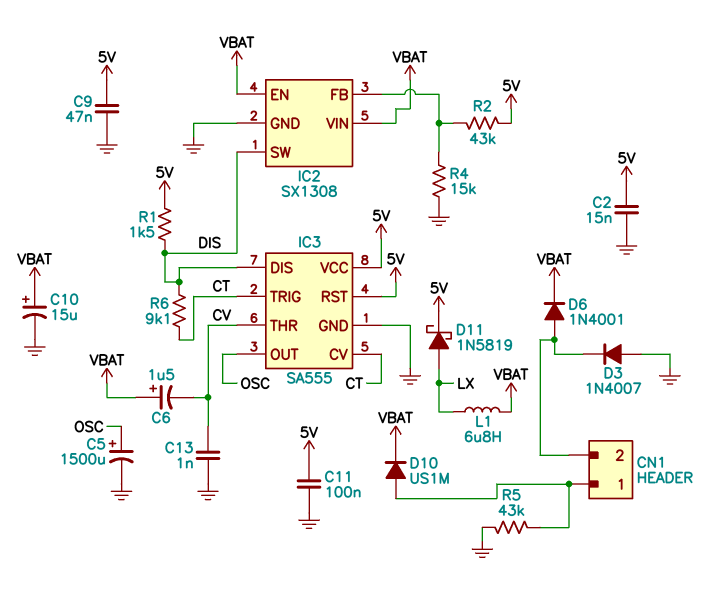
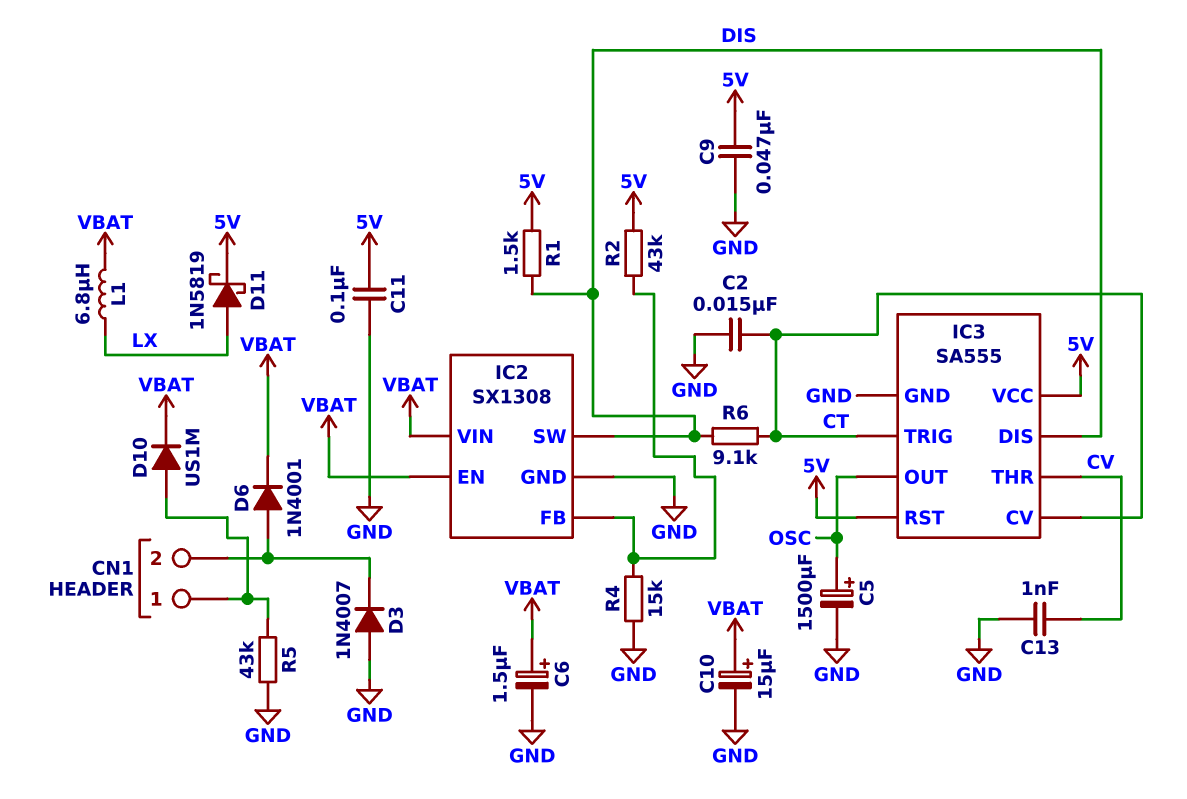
C2: 15nF (5V, GND) -> 15nF (CT, GND)
C6: 1.5uF (plus VBAT, minus CV) -> 1.5uF (plus VBAT, minus GND)

